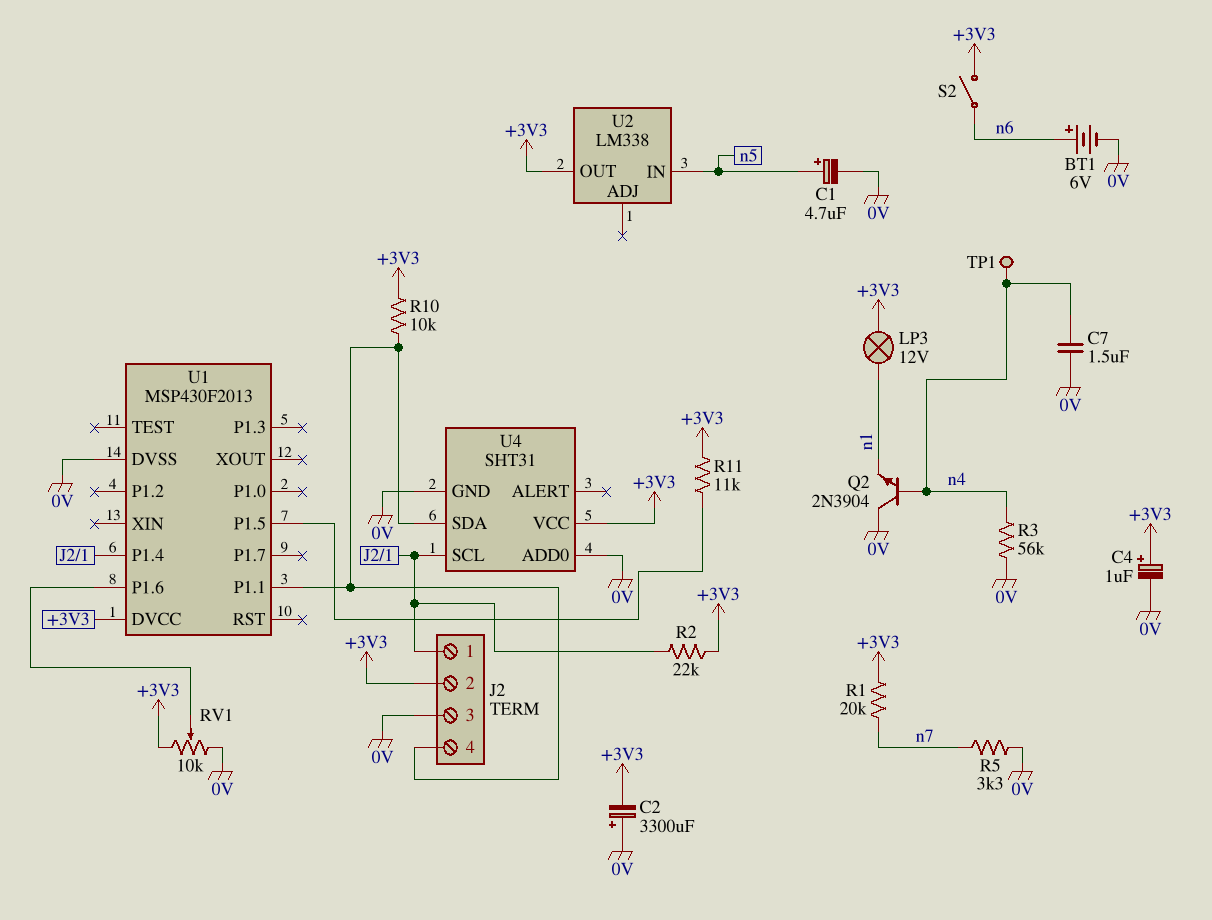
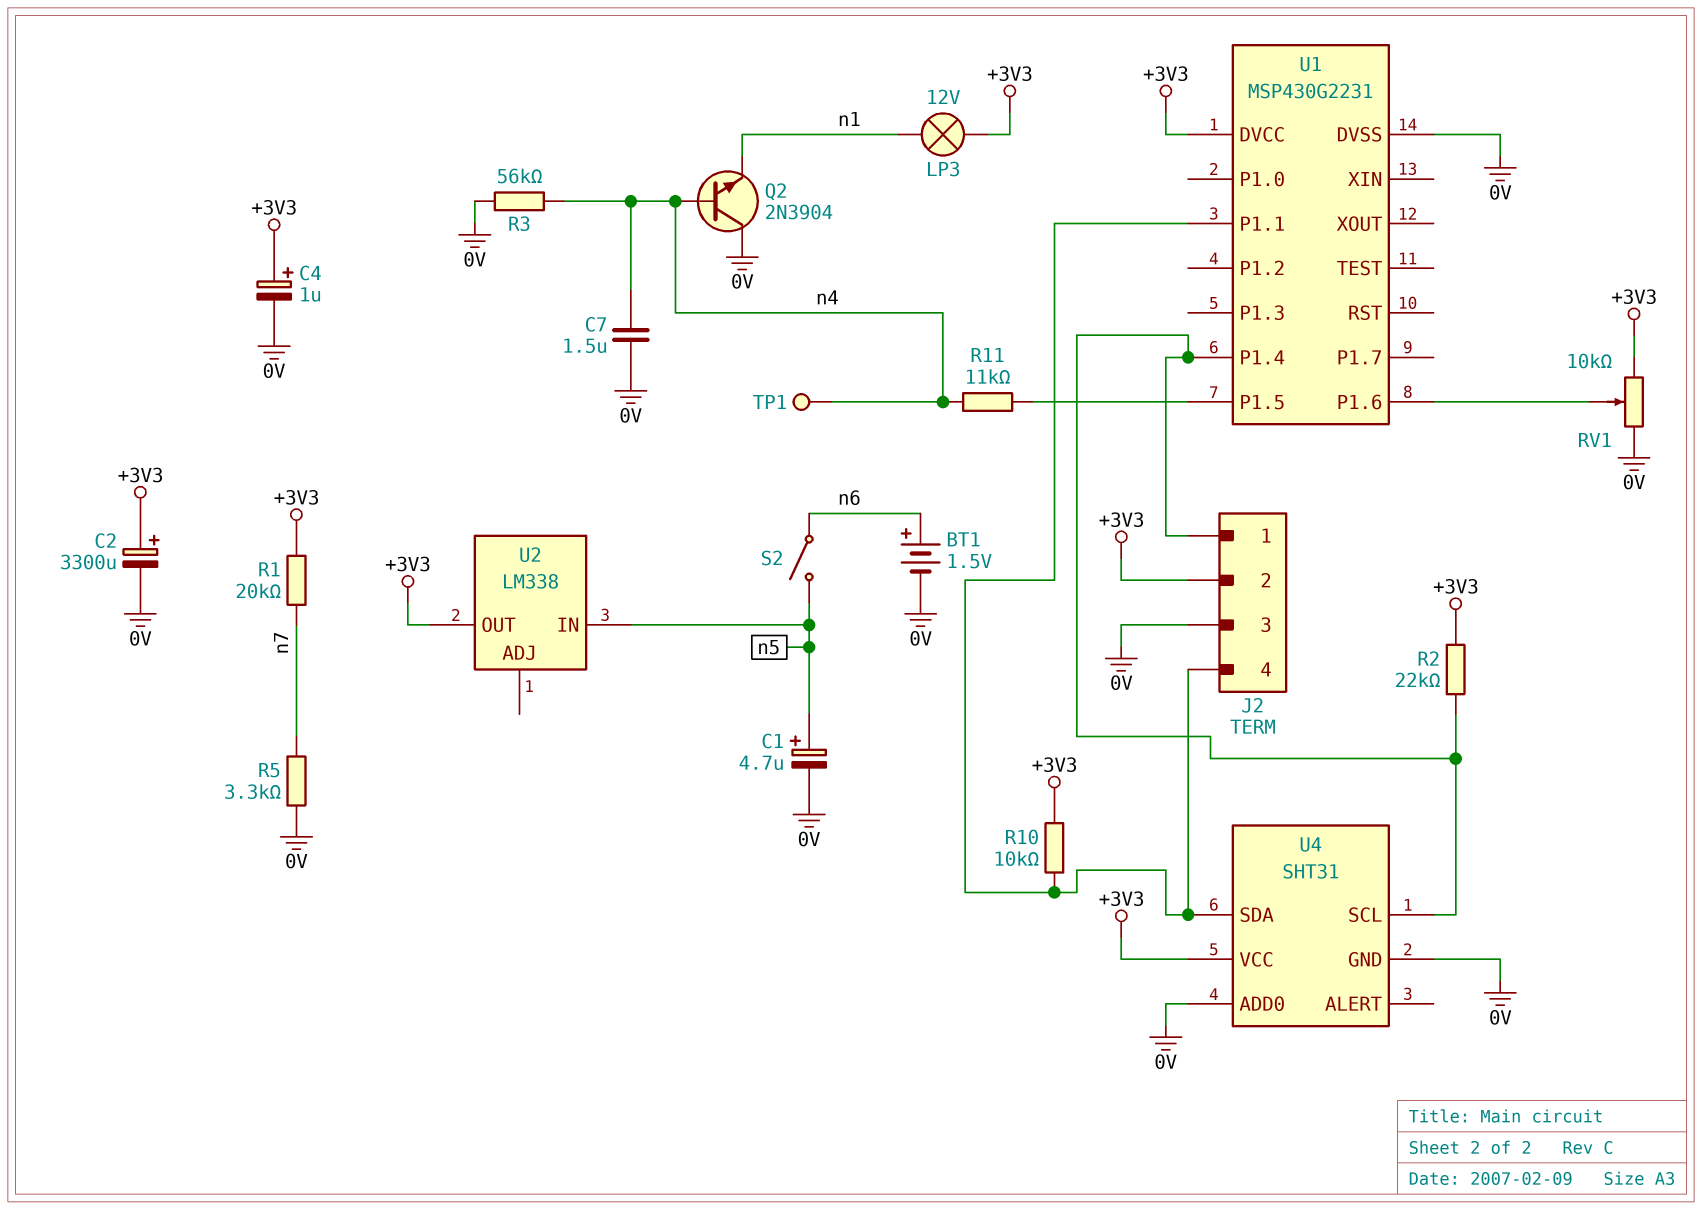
BT1: 6V (plus n6, minus 0V) -> 1.5V (plus n6, minus 0V)
C2: 3300uF (plus 0V, minus +3V3) -> 3300uF (plus +3V3, minus 0V)
R11: 11k (+3V3, U1/P1.5) -> 11k (U1/P1.5, n4)
S2: switch (+3V3, n6) -> switch (n5, n6)
U1: MSP430F2013 -> MSP430G2231

